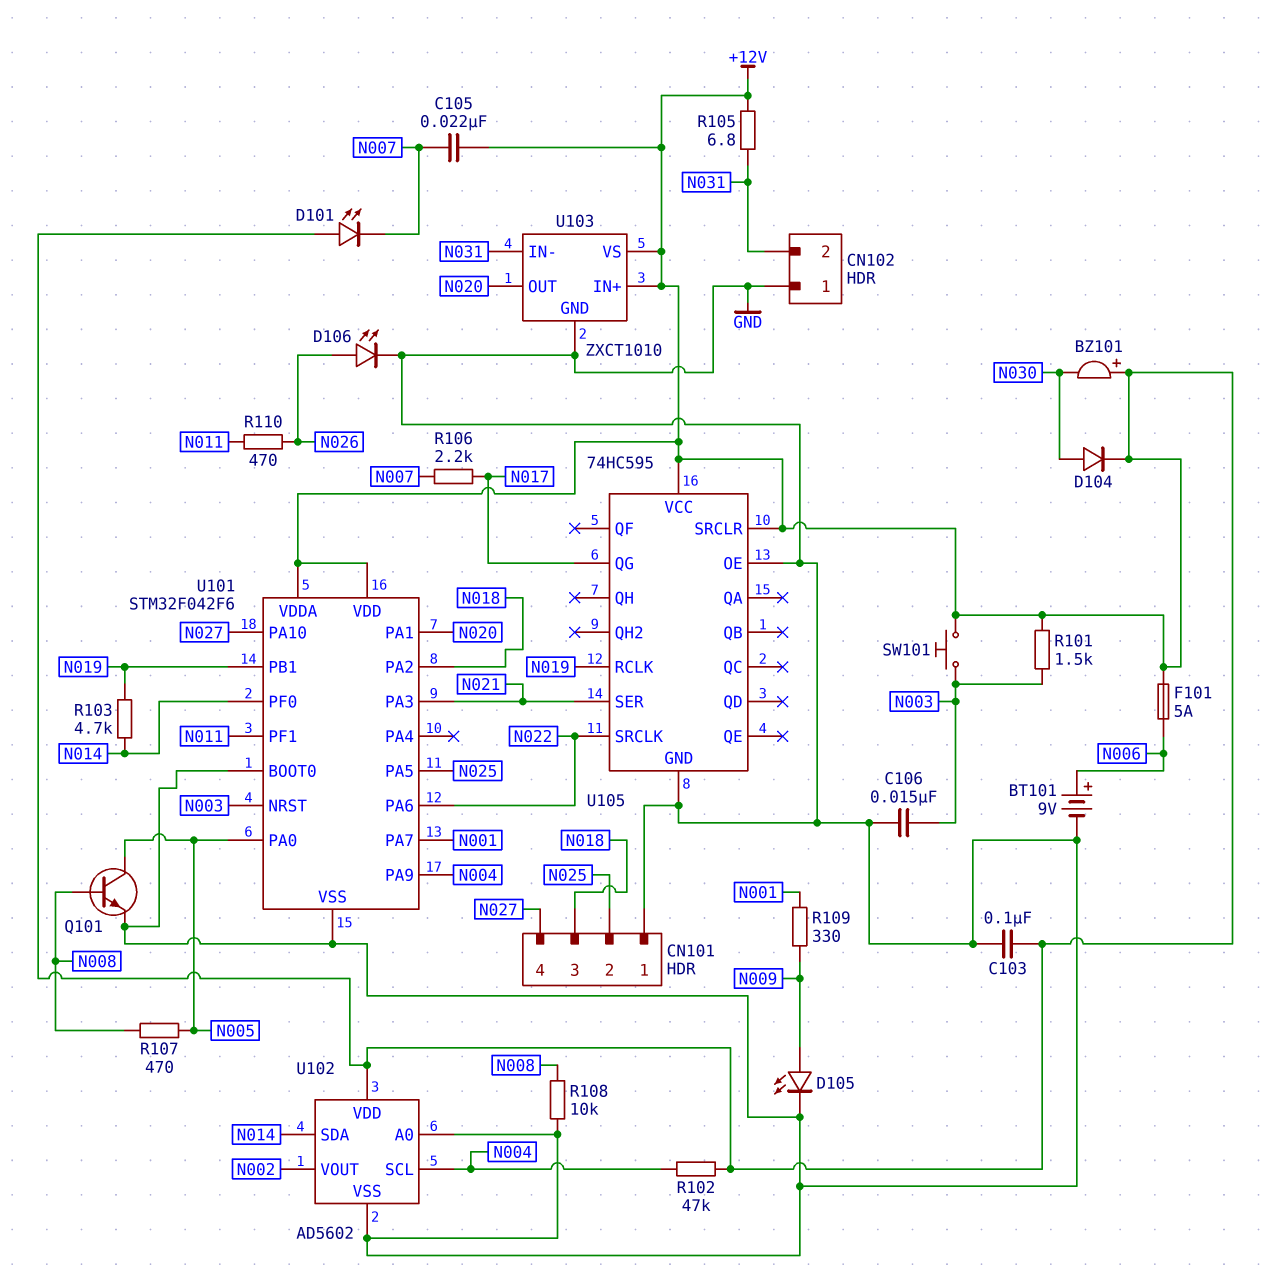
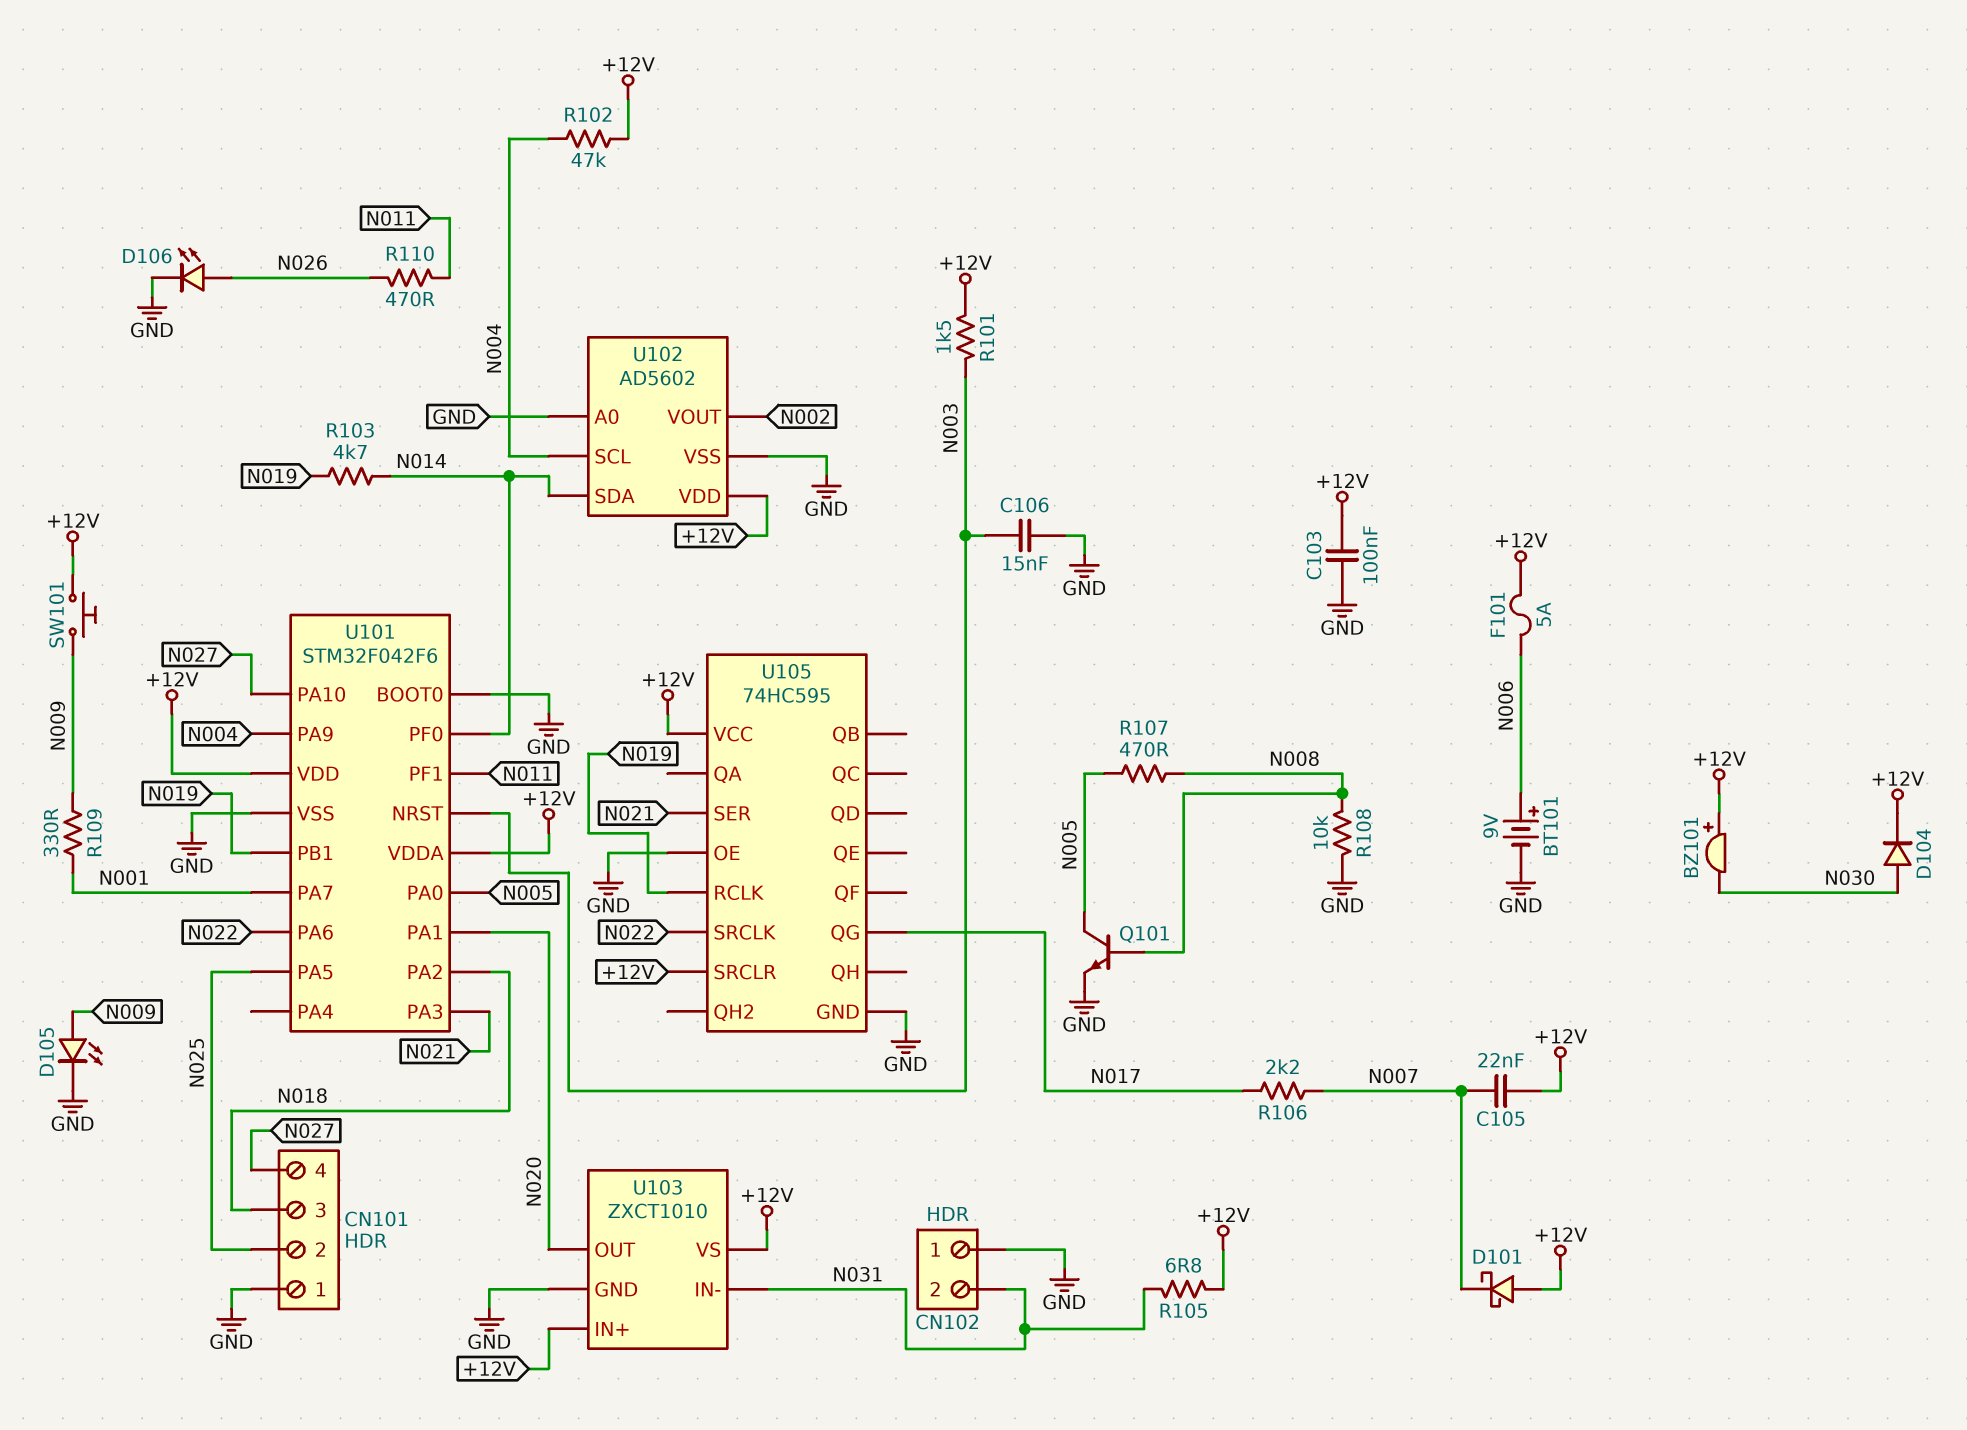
D101: LED (A +12V, K N007) -> schottky (A +12V, K N007)
SW101: button (+12V, N003) -> button (+12V, N009)

